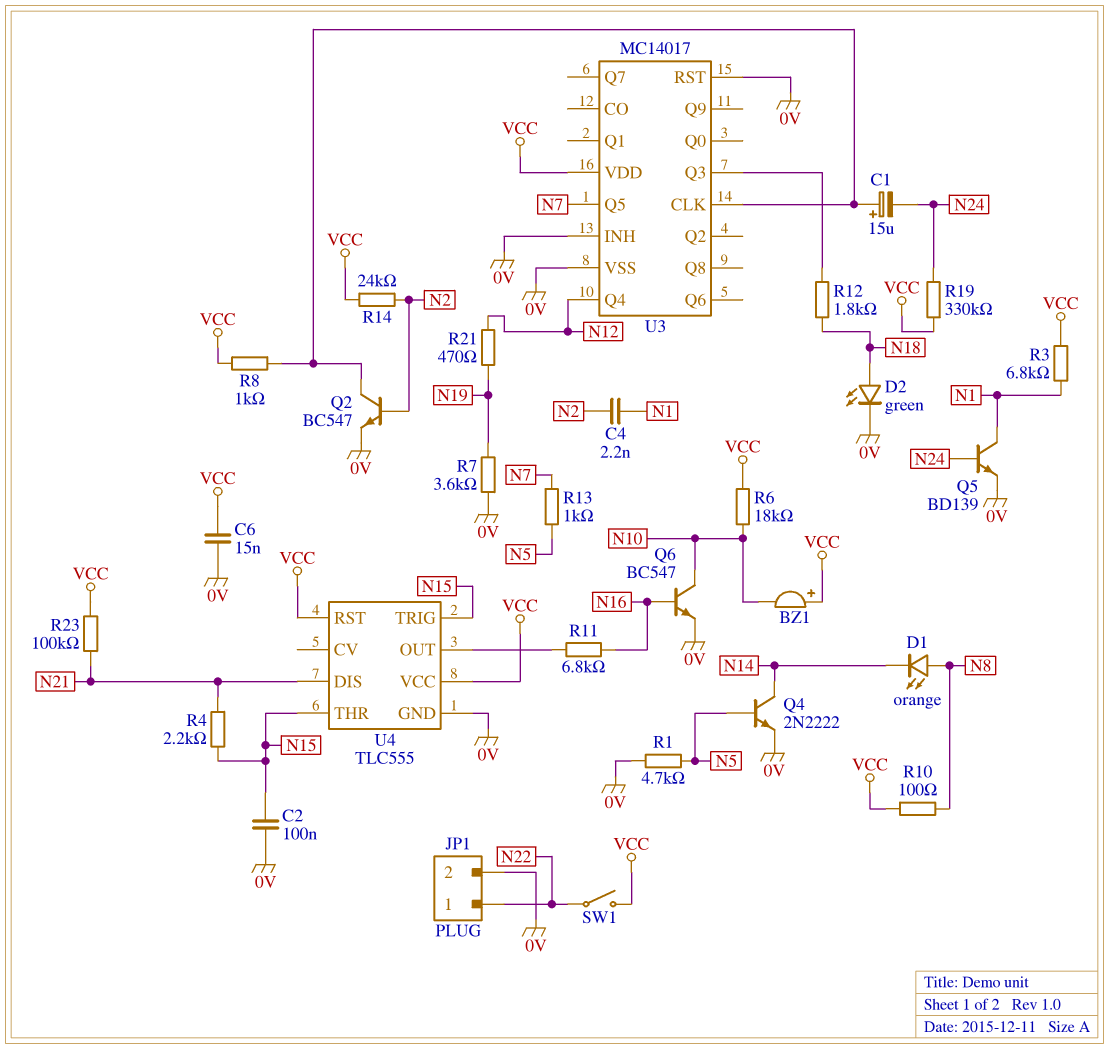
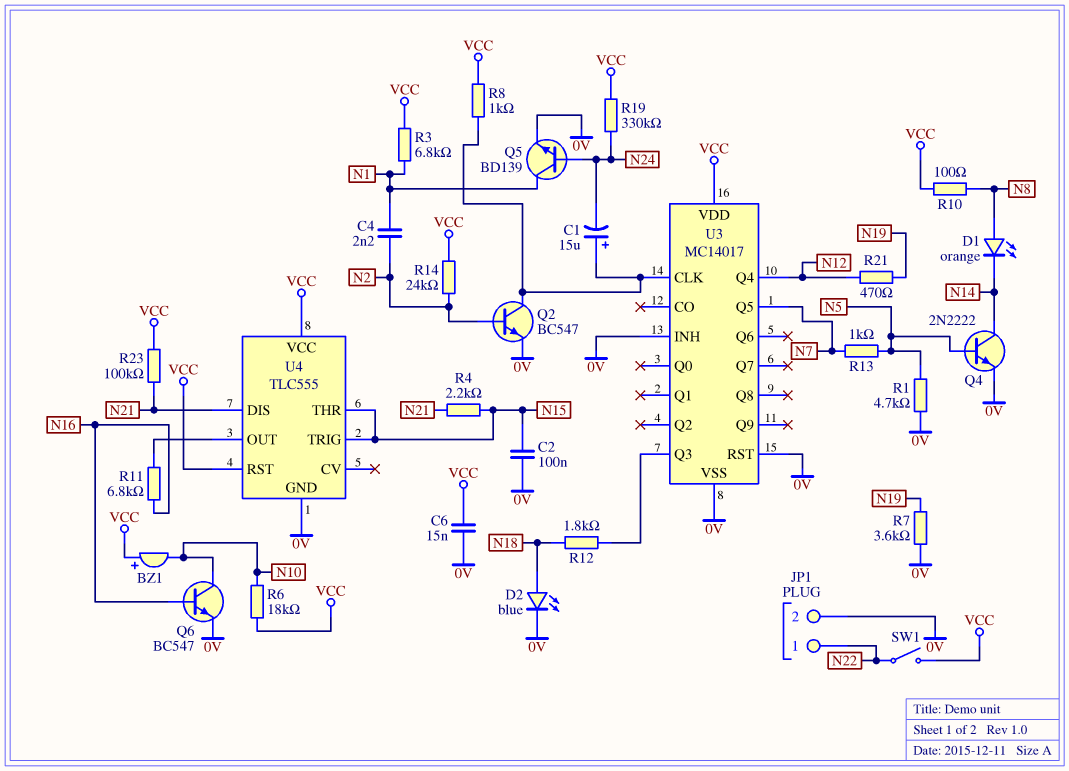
D2: LED green (A N18, K 0V) -> LED blue (A N18, K 0V)

